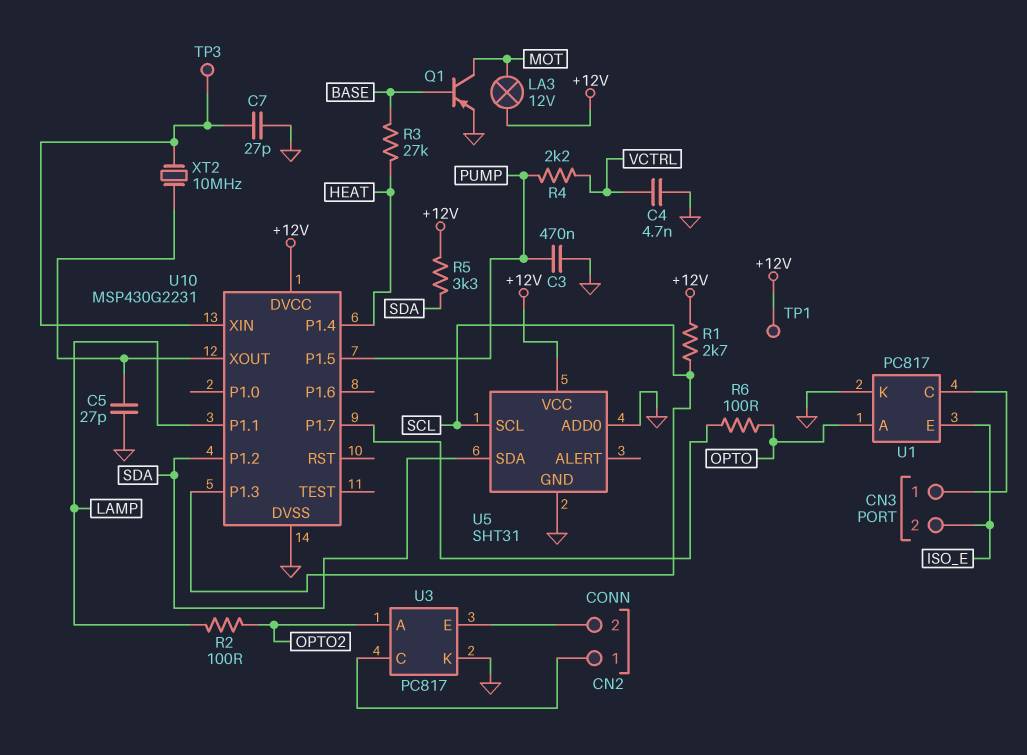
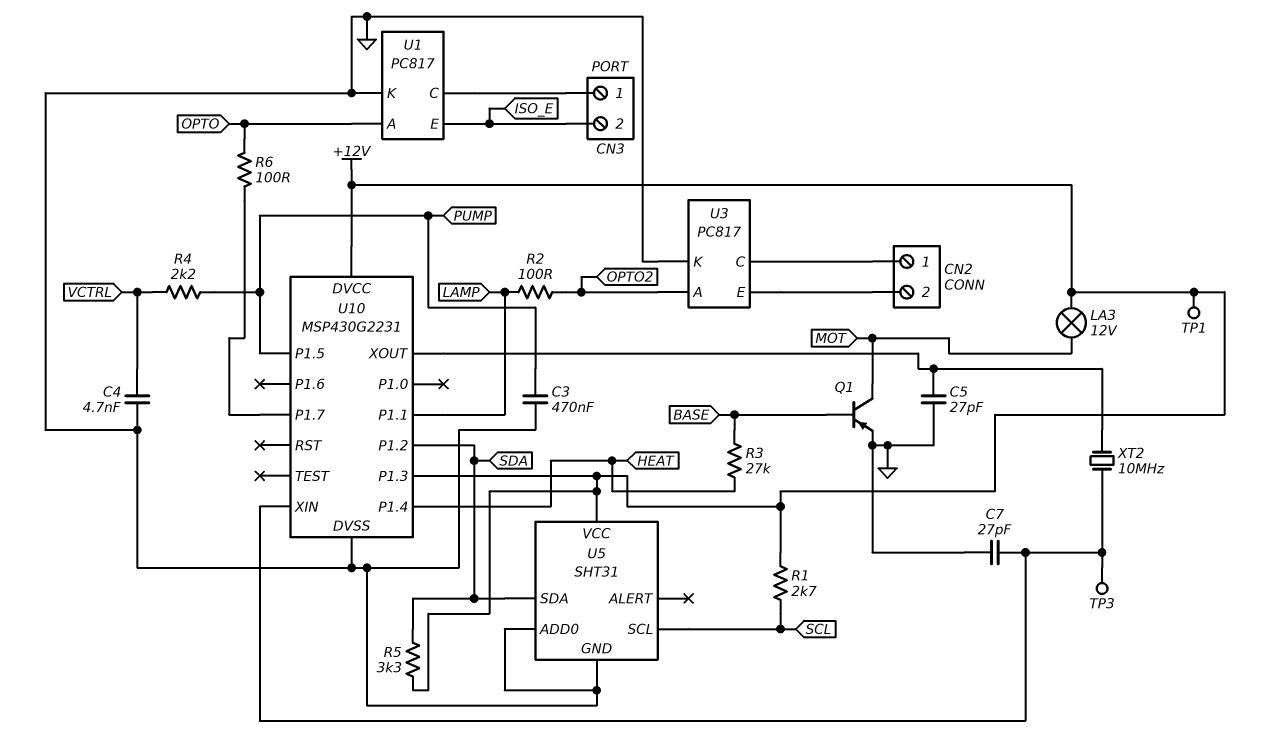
U10 pin P1.3: SCL -> +12V

